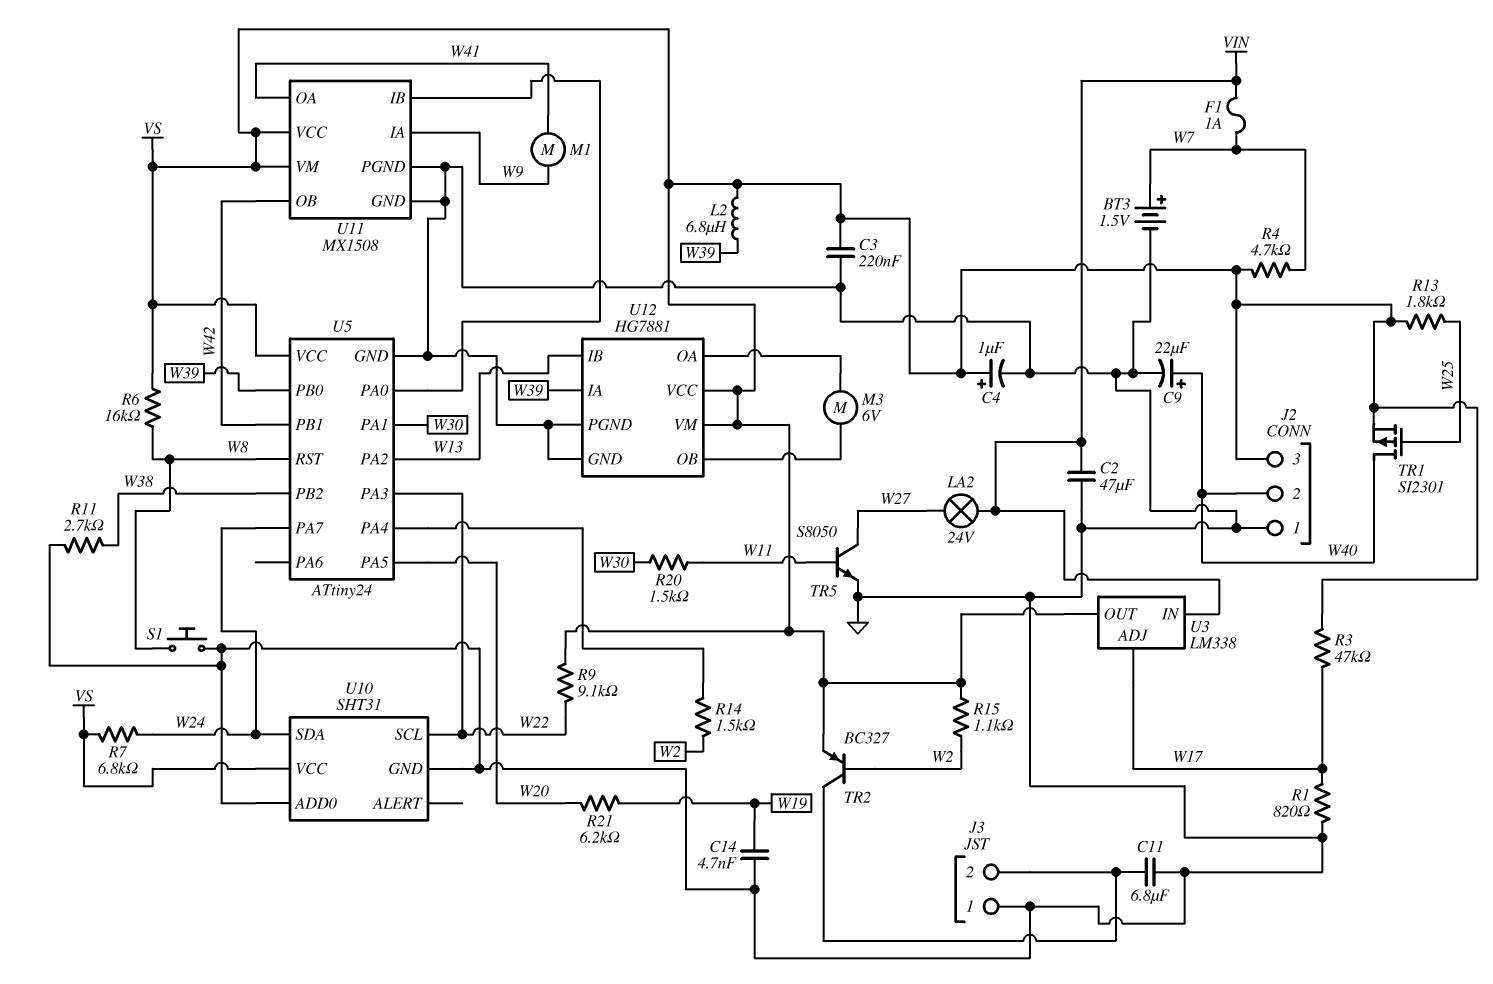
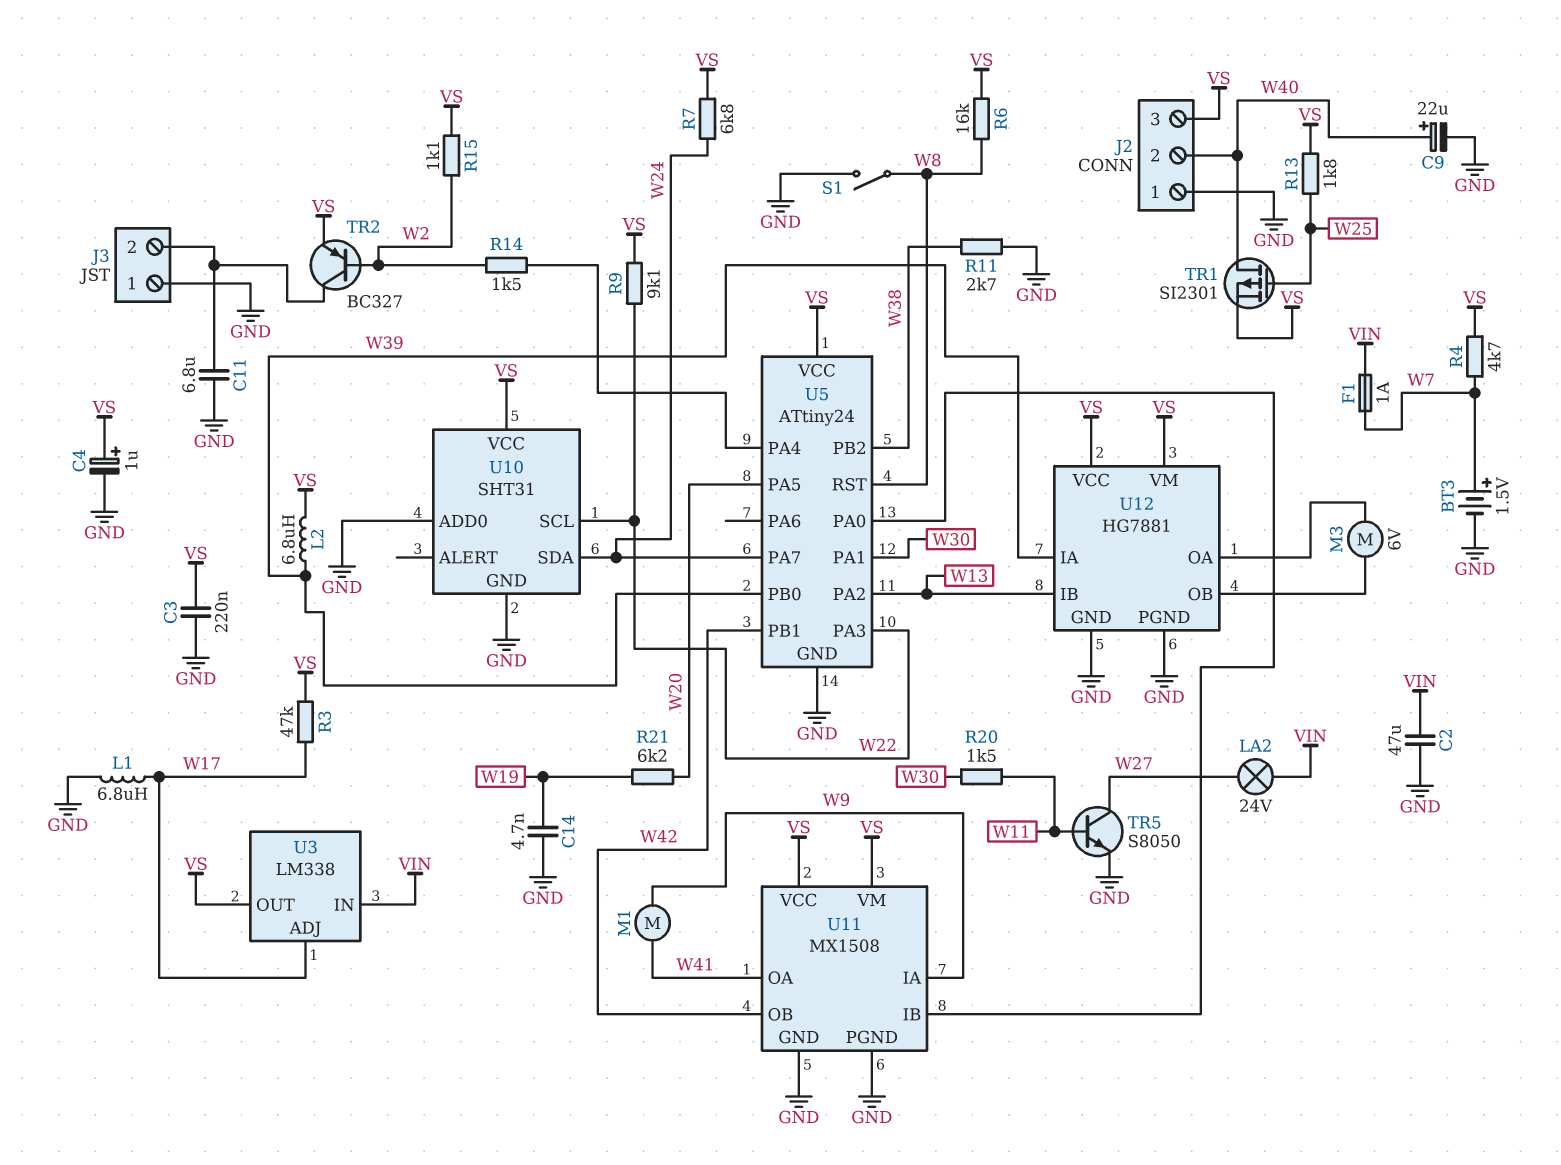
L1: none -> 6.8uH (GND, W17)
R1: 820 (GND, W17) -> none
S1: button (GND, W8) -> switch (GND, W8)

